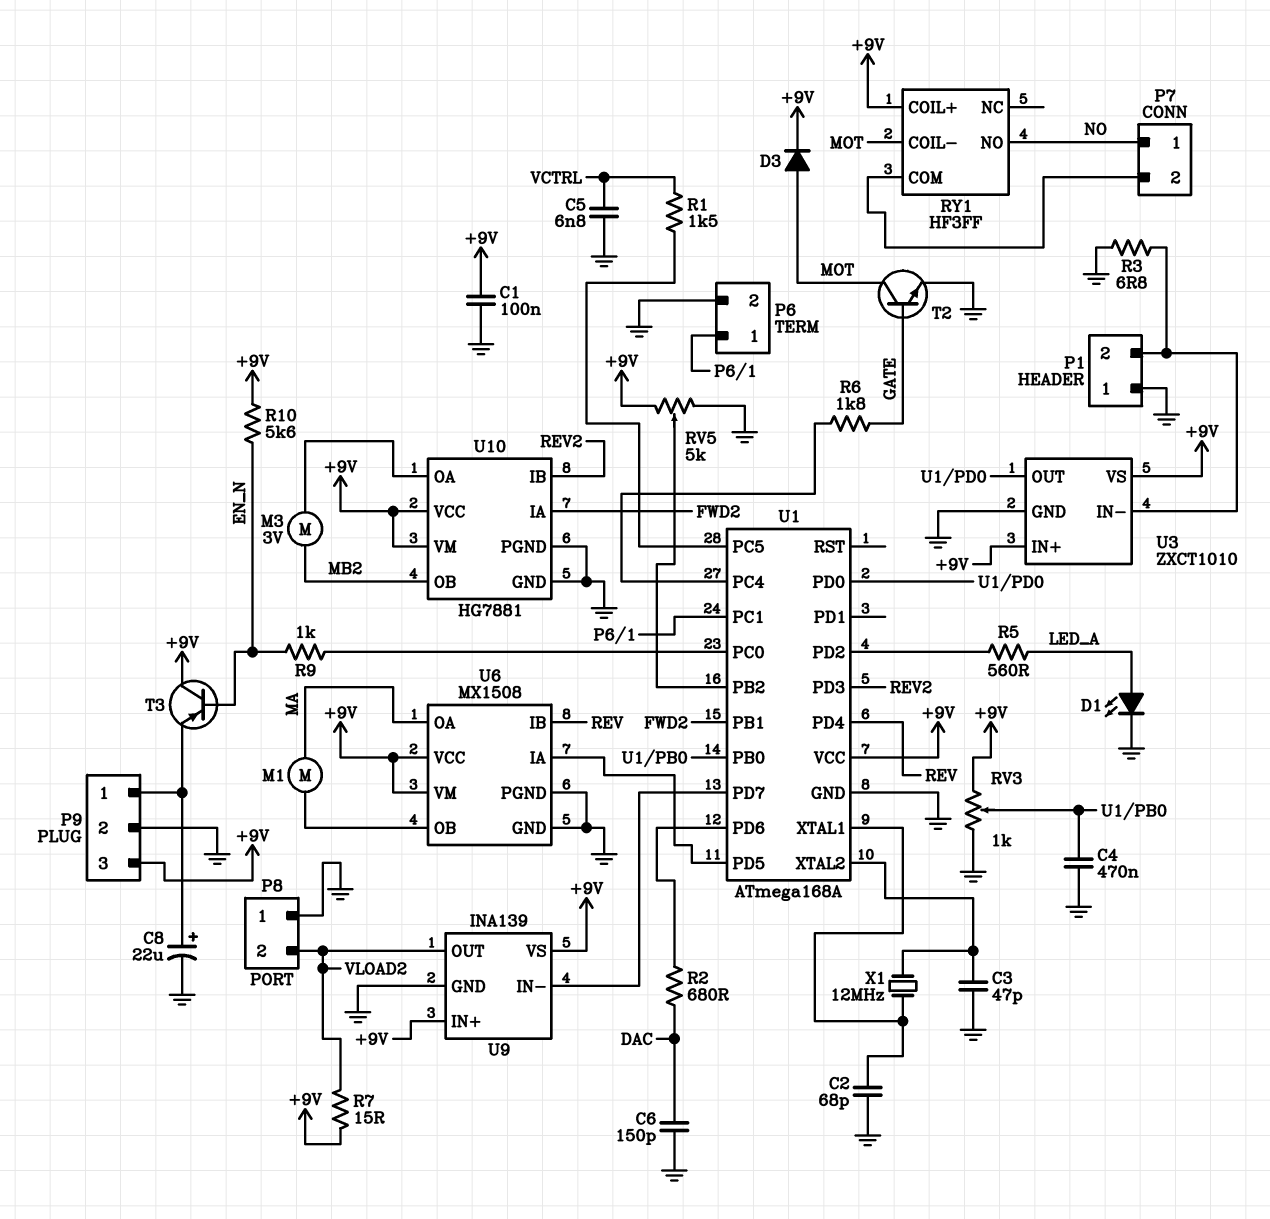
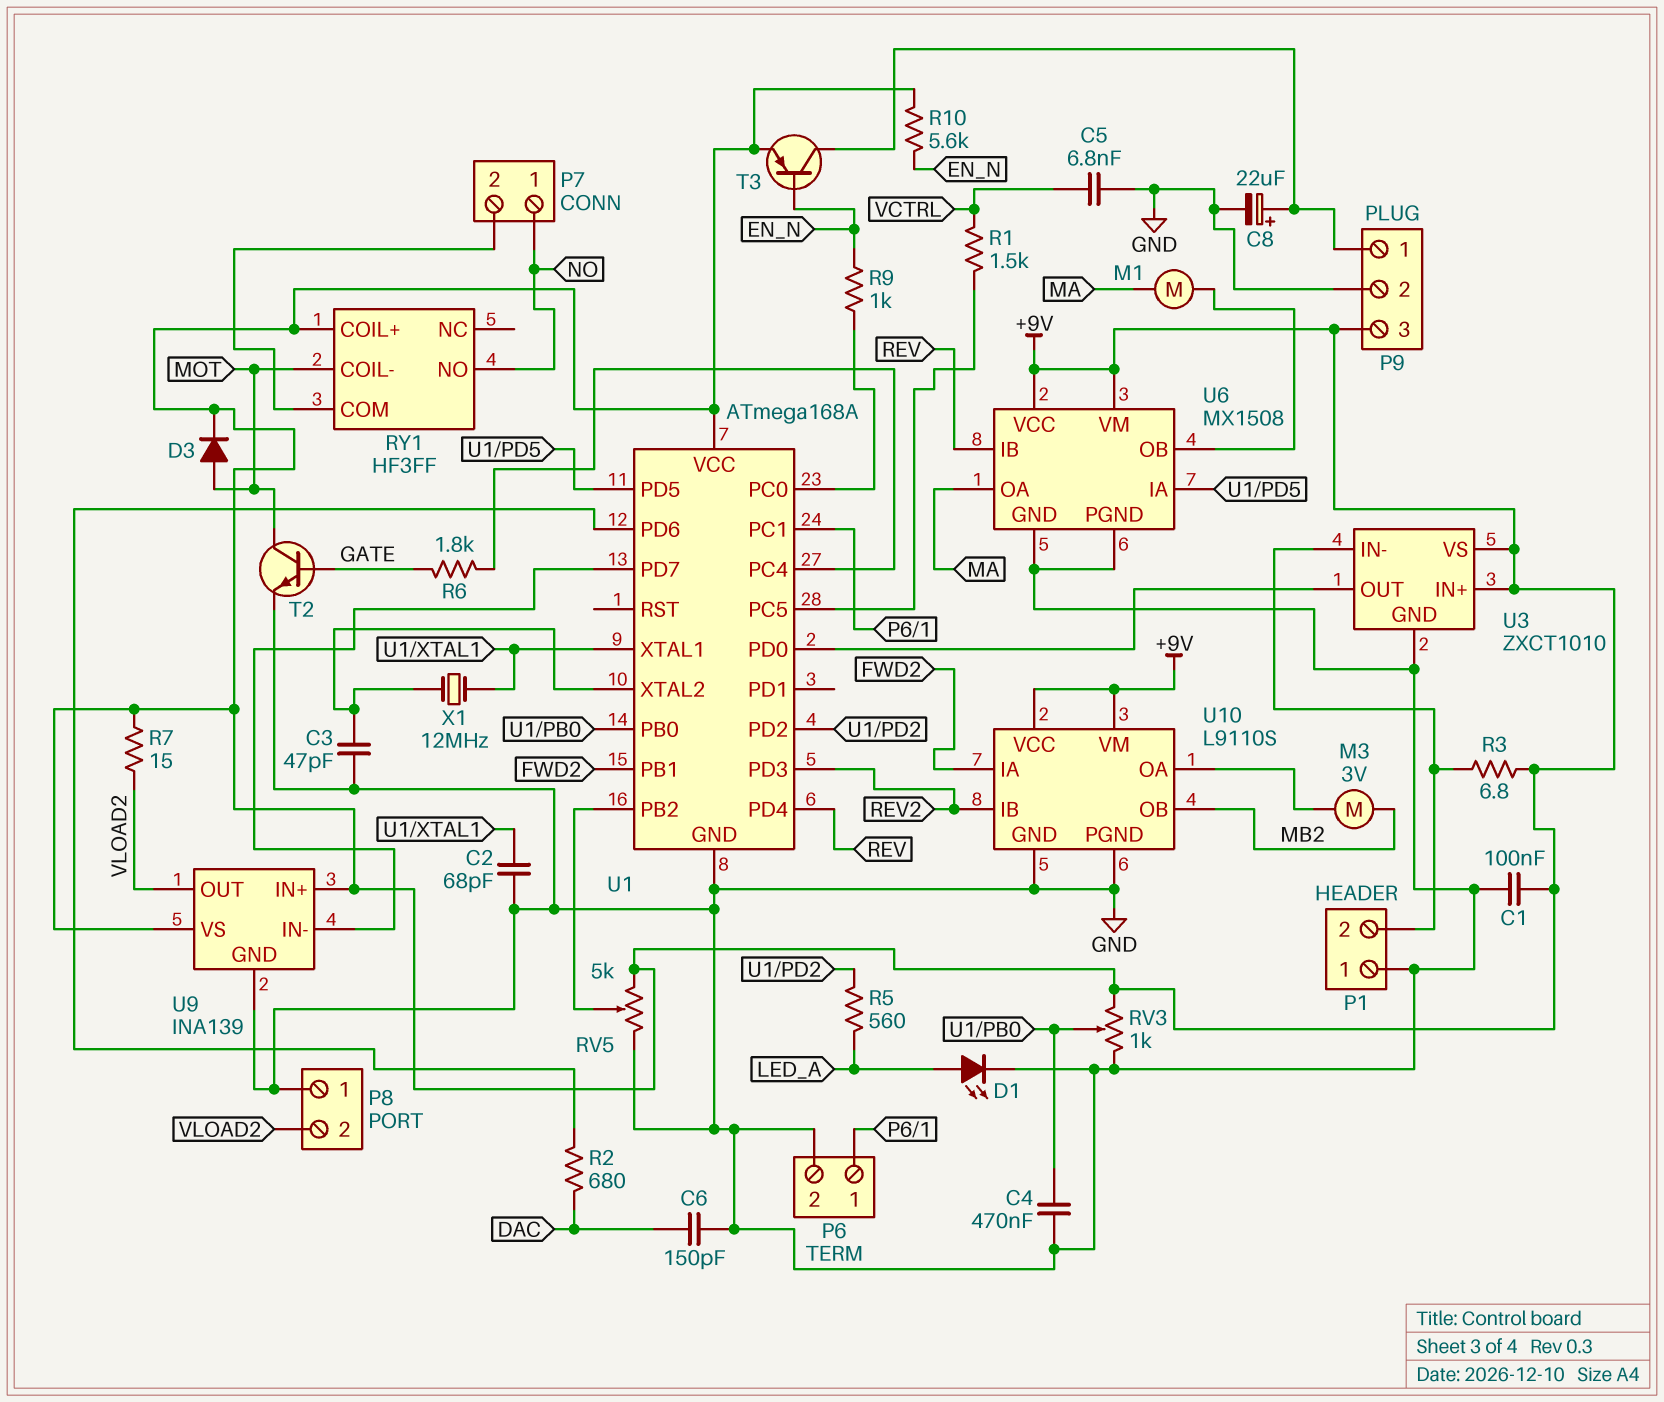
R3: 6.8 (GND, P1/2) -> 6.8 (+9V, P1/2)
T3: PNP (B EN_N, C +9V, E P9/1) -> PNP (B EN_N, C P9/1, E +9V)
U10: HG7881 -> L9110S

